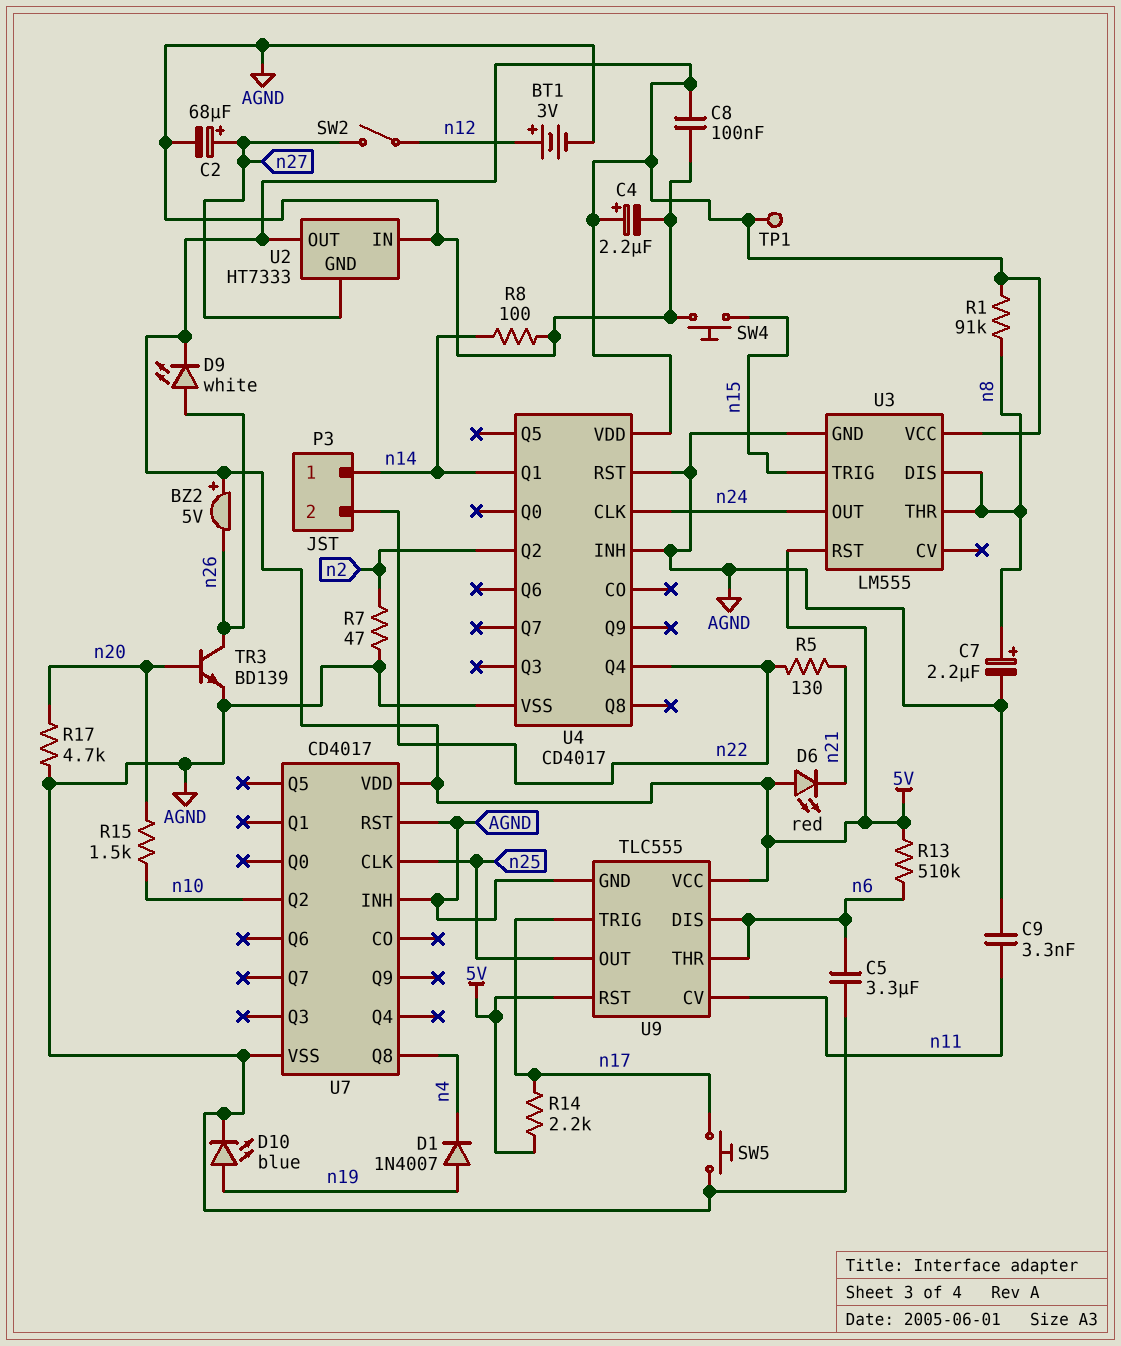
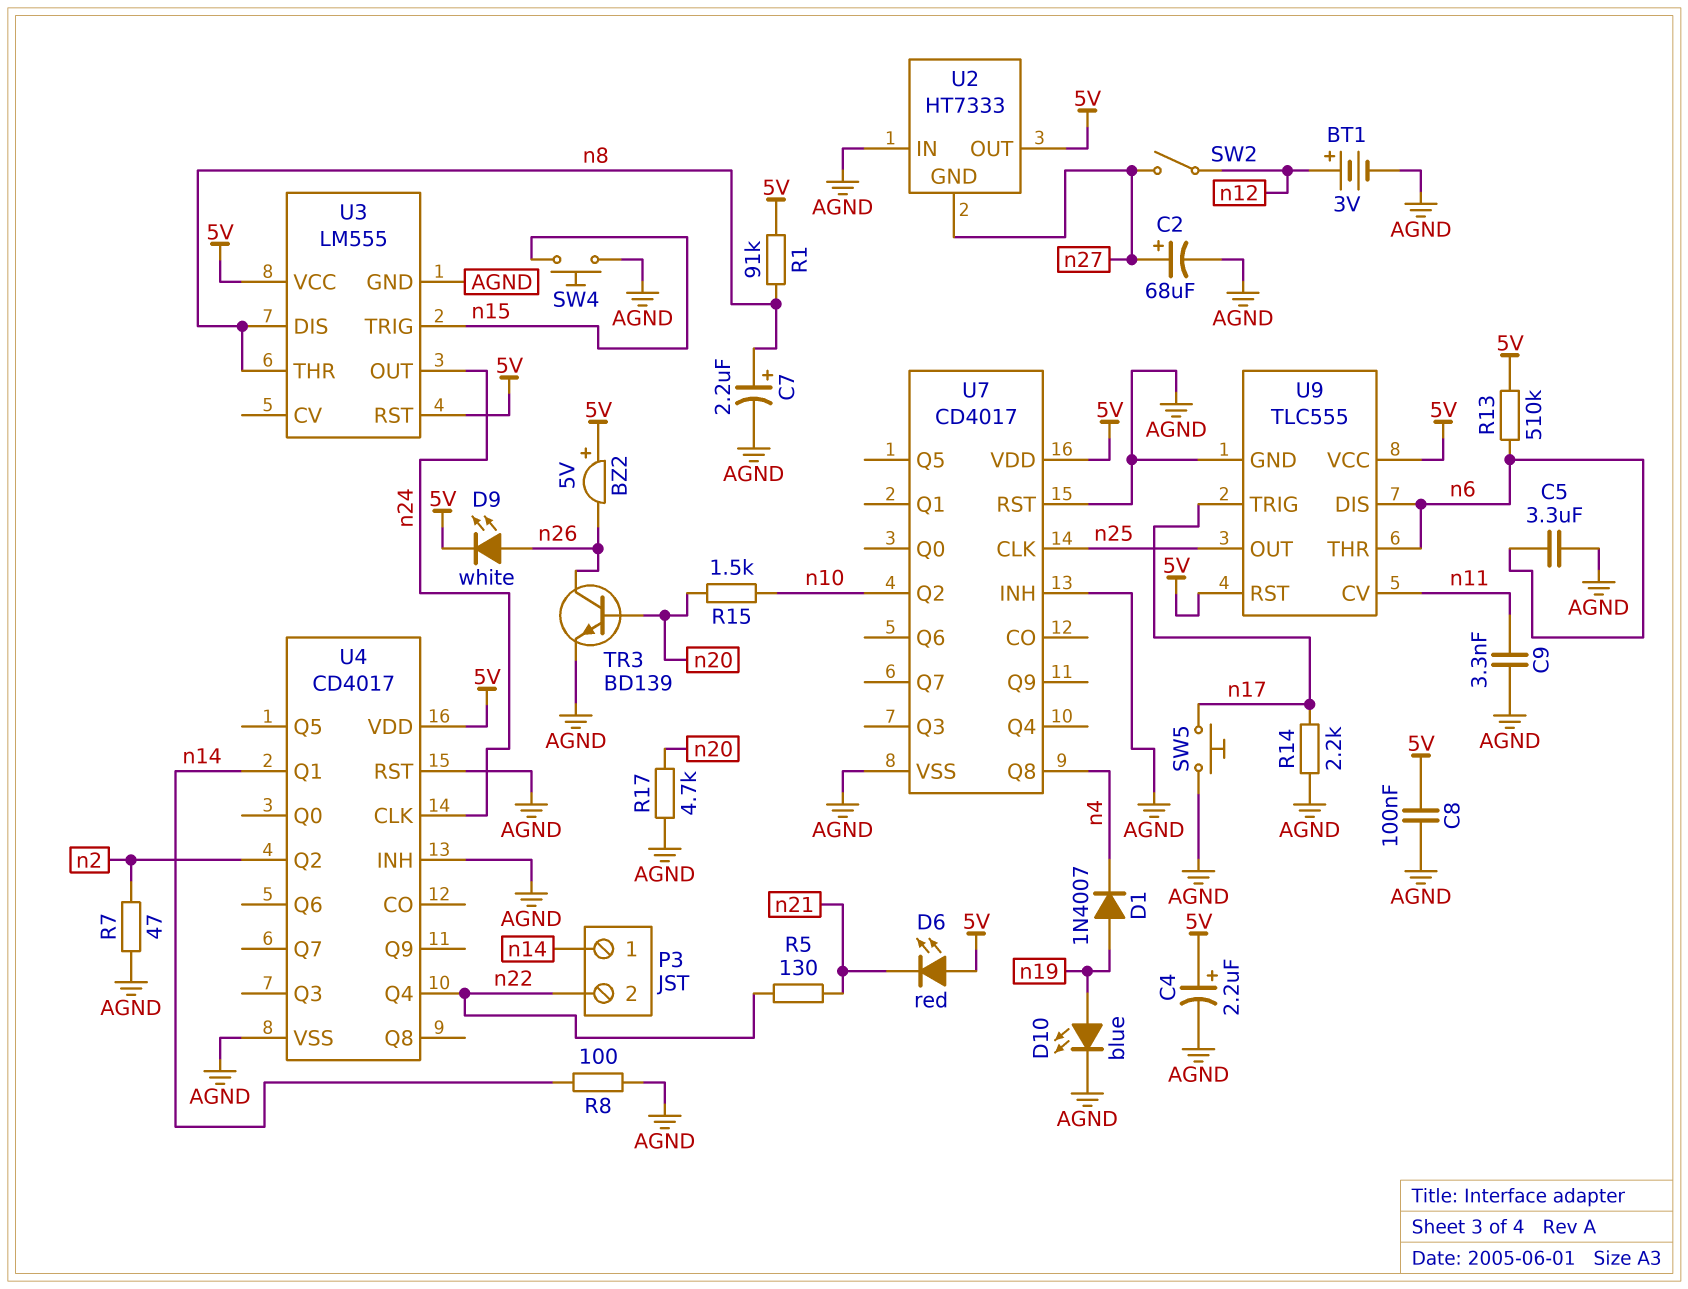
R14: 2.2k (5V, n17) -> 2.2k (AGND, n17)
TP1: test point (5V) -> none

